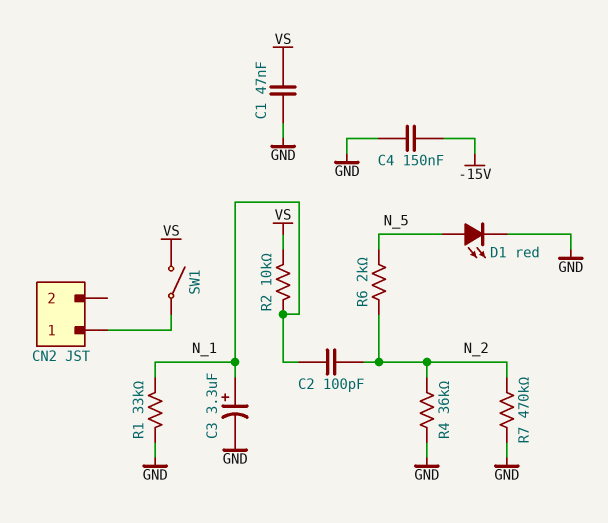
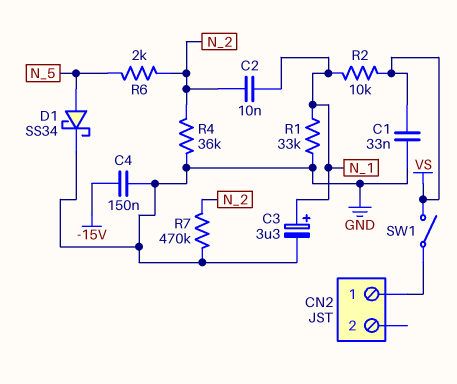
C1: 47nF (GND, VS) -> 33nF (GND, VS)
C2: 100pF (N_1, N_2) -> 10nF (N_1, N_2)
D1: LED red (A N_5, K GND) -> schottky SS34 (A N_5, K GND)

